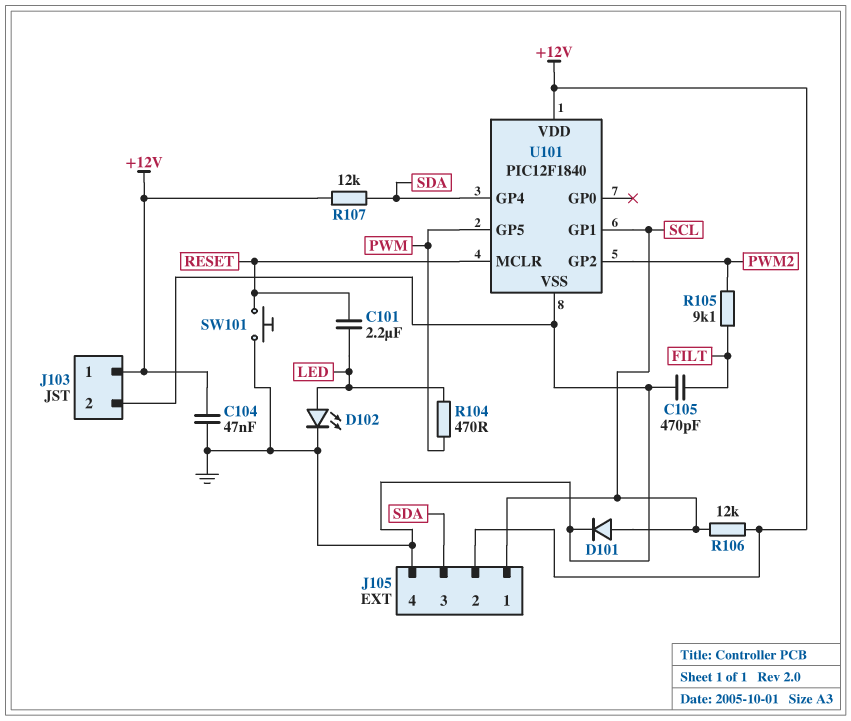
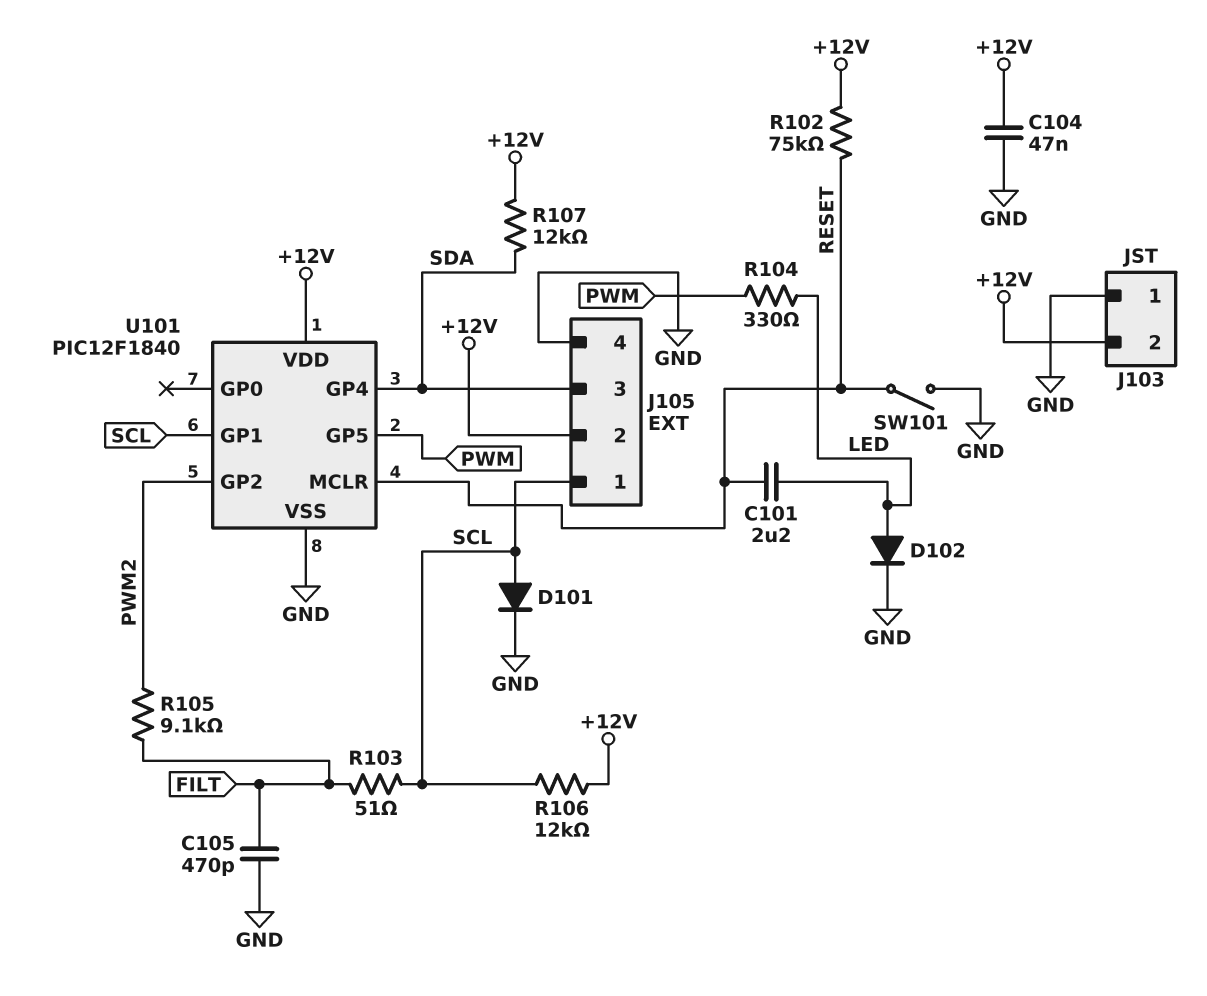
D102: LED (A LED, K GND) -> diode (A LED, K GND)
J103 pin 1: +12V -> GND
J103 pin 2: GND -> +12V
R102: none -> 75k (+12V, RESET)
R103: none -> 51 (FILT, SCL)
R104: 470 (LED, PWM) -> 330 (LED, PWM)
SW101: button (GND, RESET) -> switch (GND, RESET)

